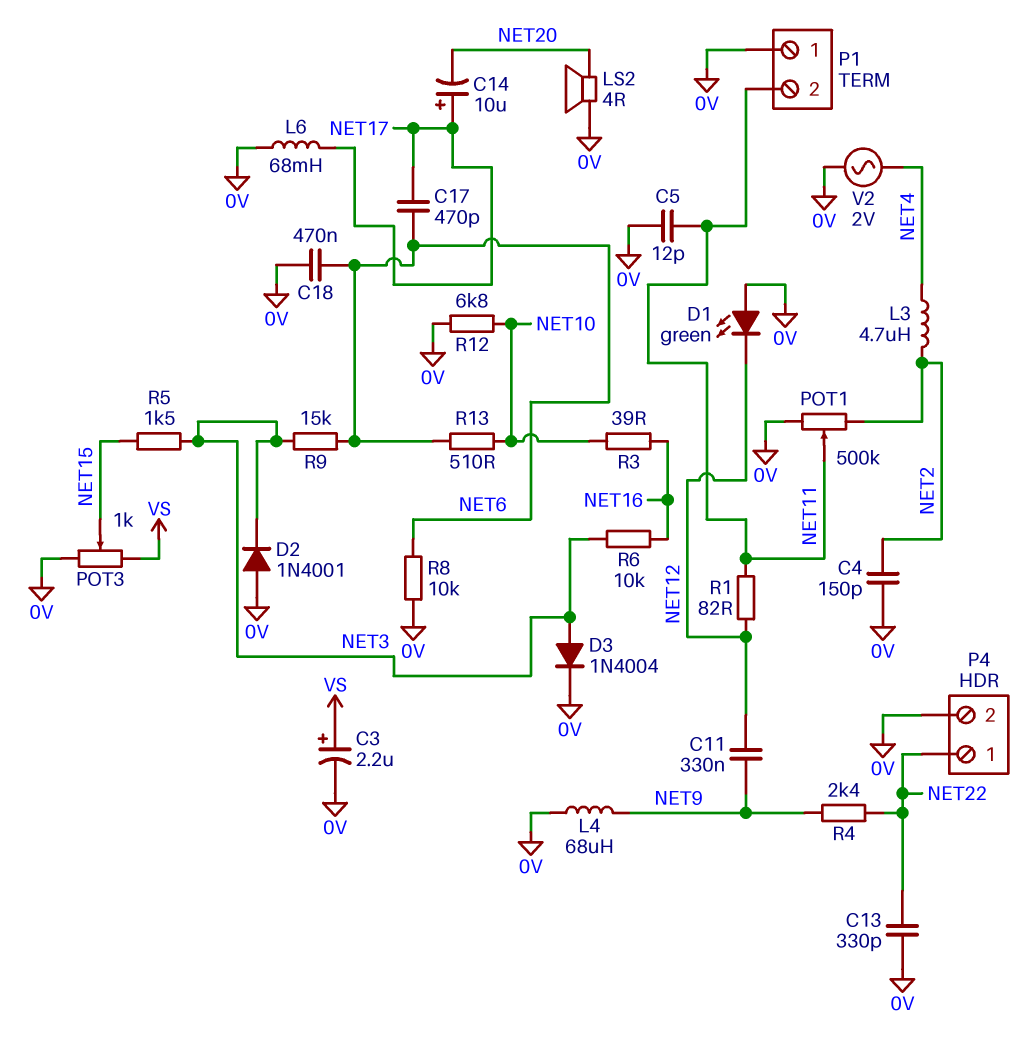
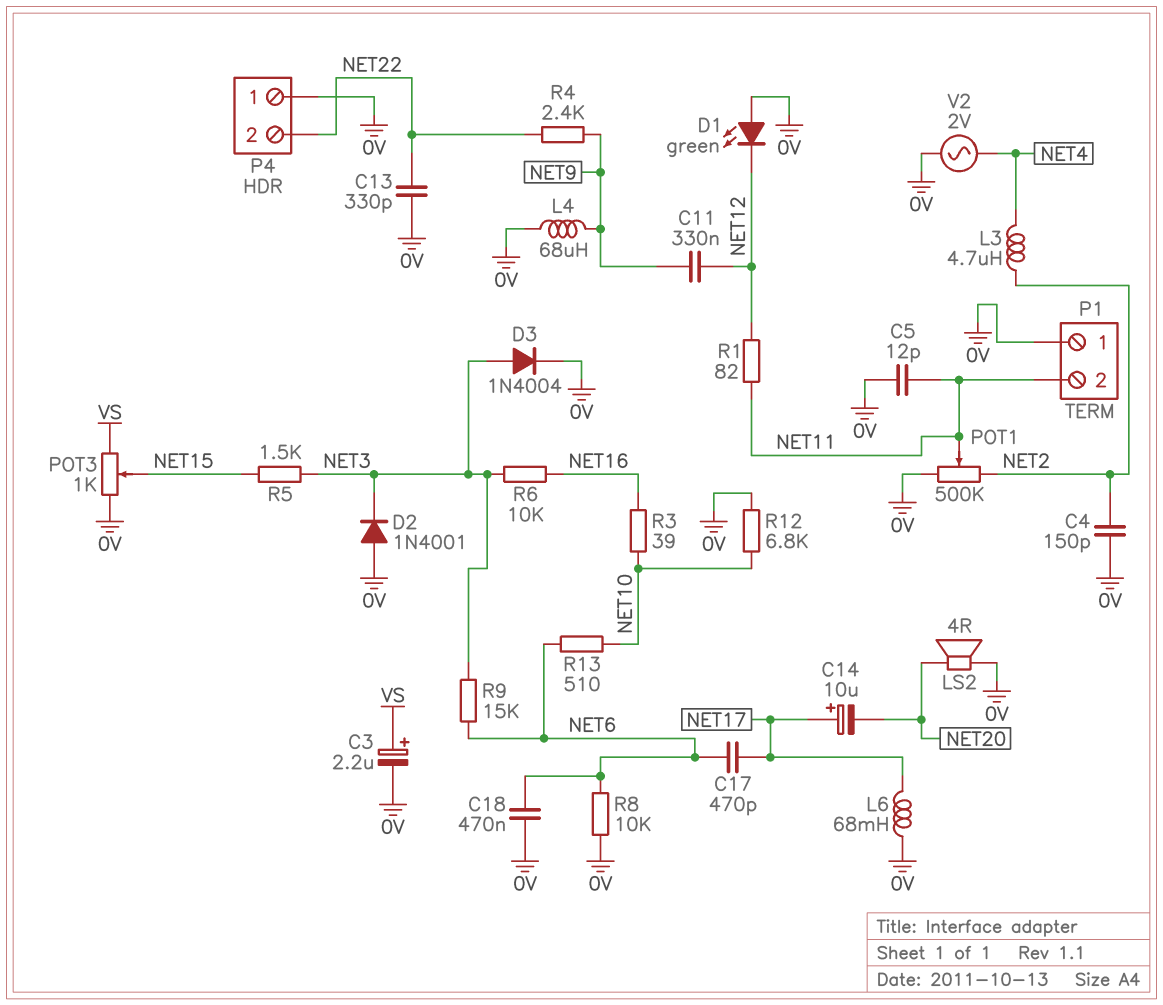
P4 pin 1: NET22 -> 0V
P4 pin 2: 0V -> NET22

